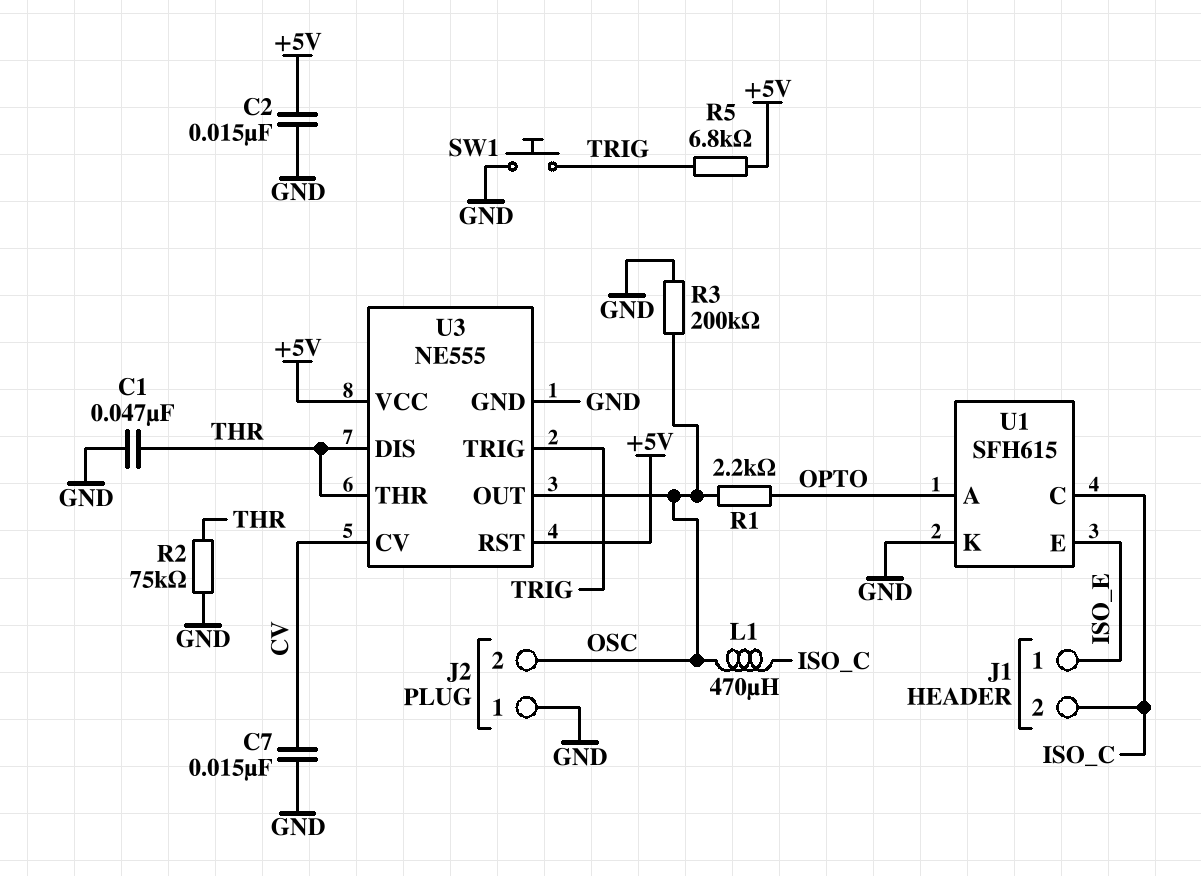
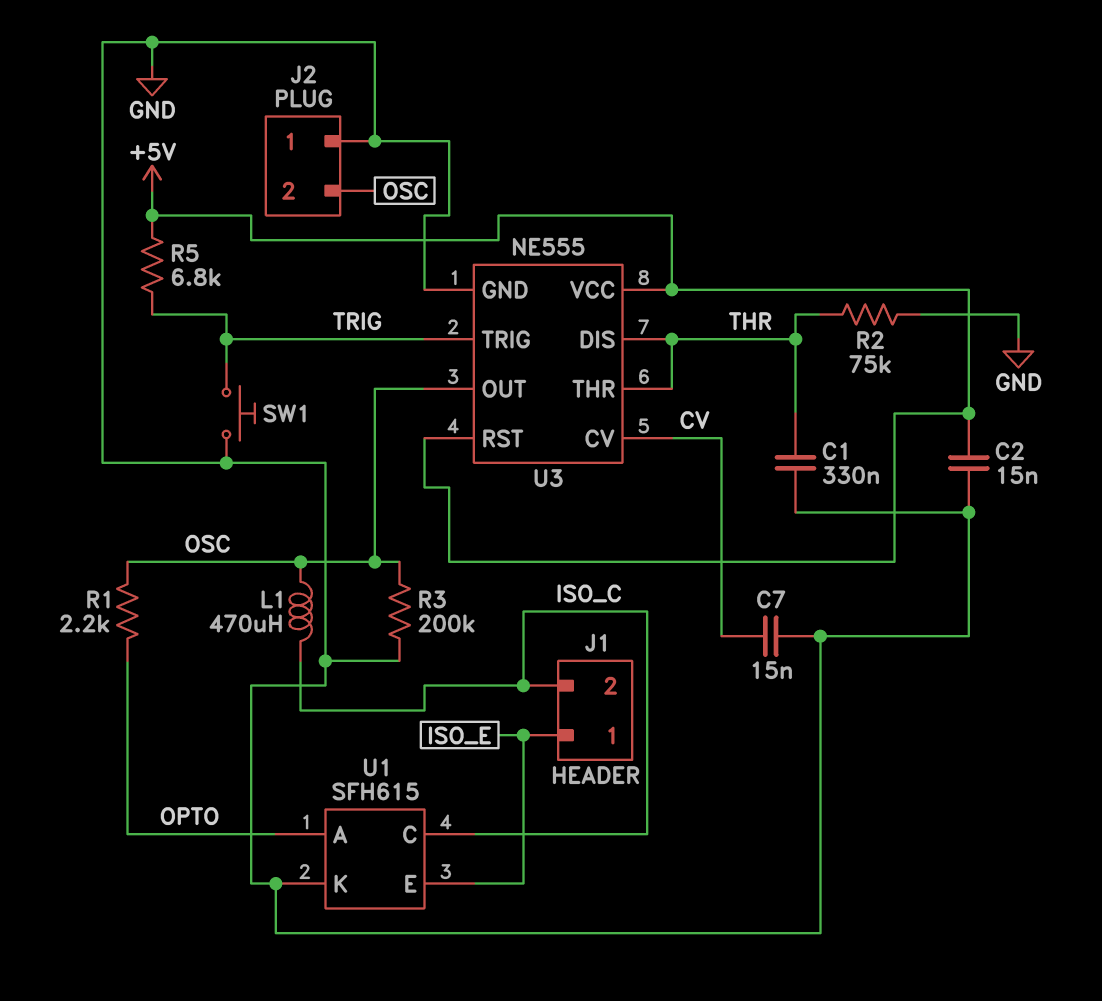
C1: 47nF (GND, THR) -> 330nF (GND, THR)

